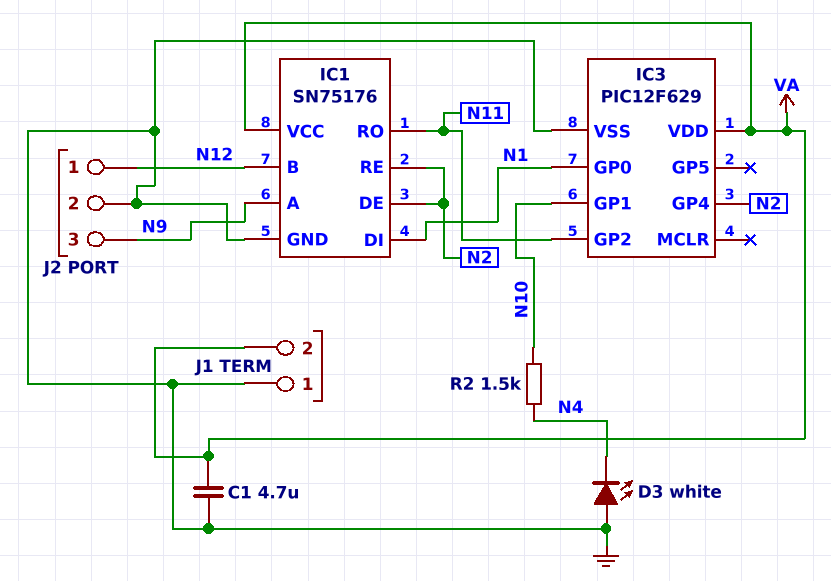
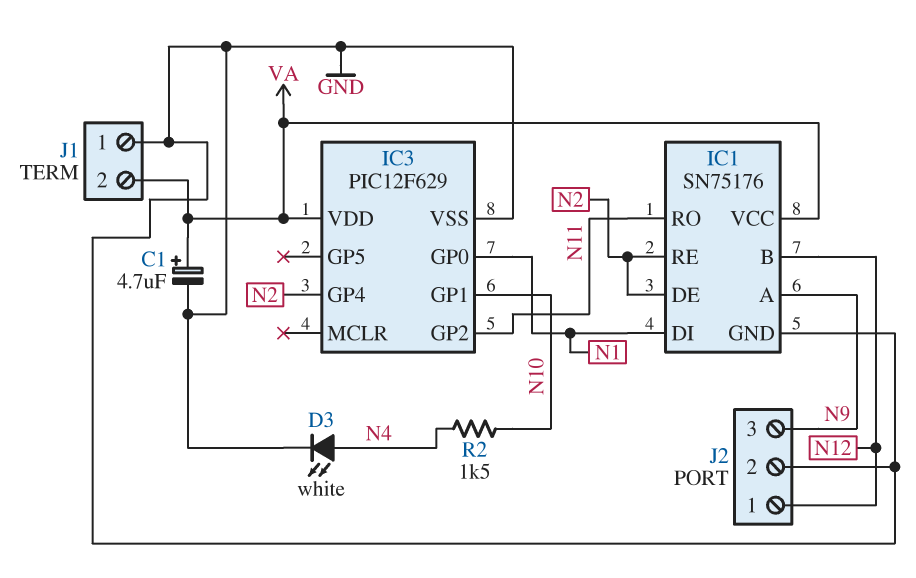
C1: 4.7uF (GND, VA) -> 4.7uF (plus VA, minus GND)
D3: LED white (A GND, K N4) -> LED white (A N4, K GND)

